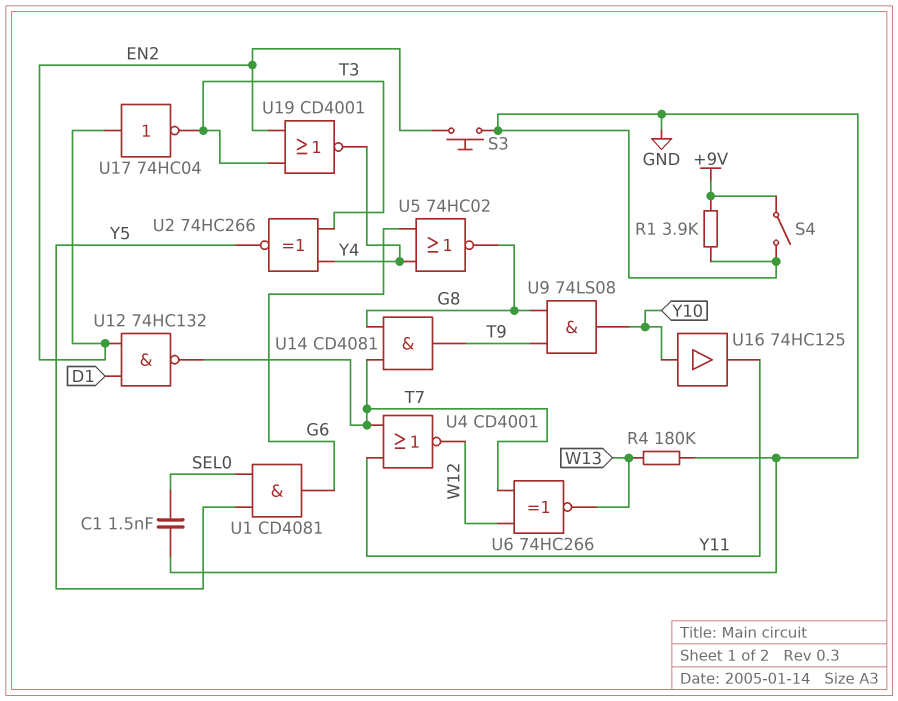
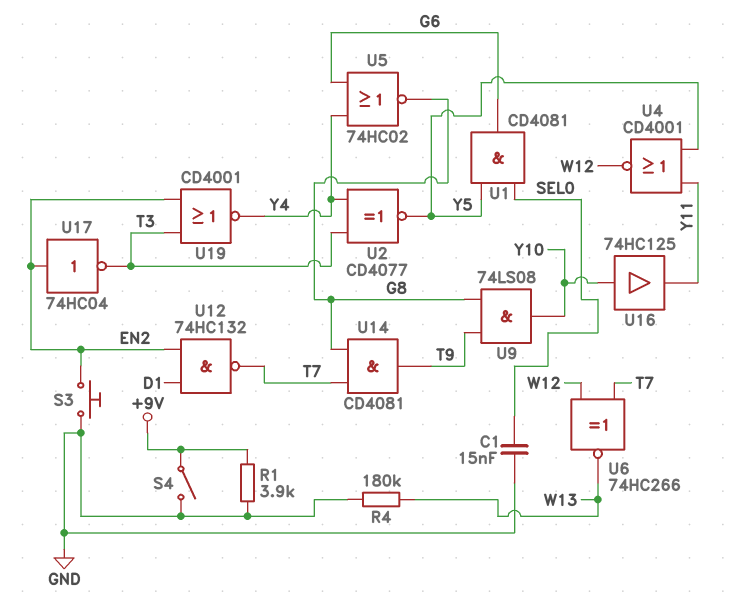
C1: 1.5nF (GND, SEL0) -> 15nF (GND, SEL0)
U2: XNOR 74HC266 (in T3, in Y4, out Y5) -> XNOR CD4077 (in T3, in Y4, out Y5)
U4: NOR CD4001 (in T7, in Y11, out W12) -> NOR CD4001 (in Y5, in Y11, out W12)

